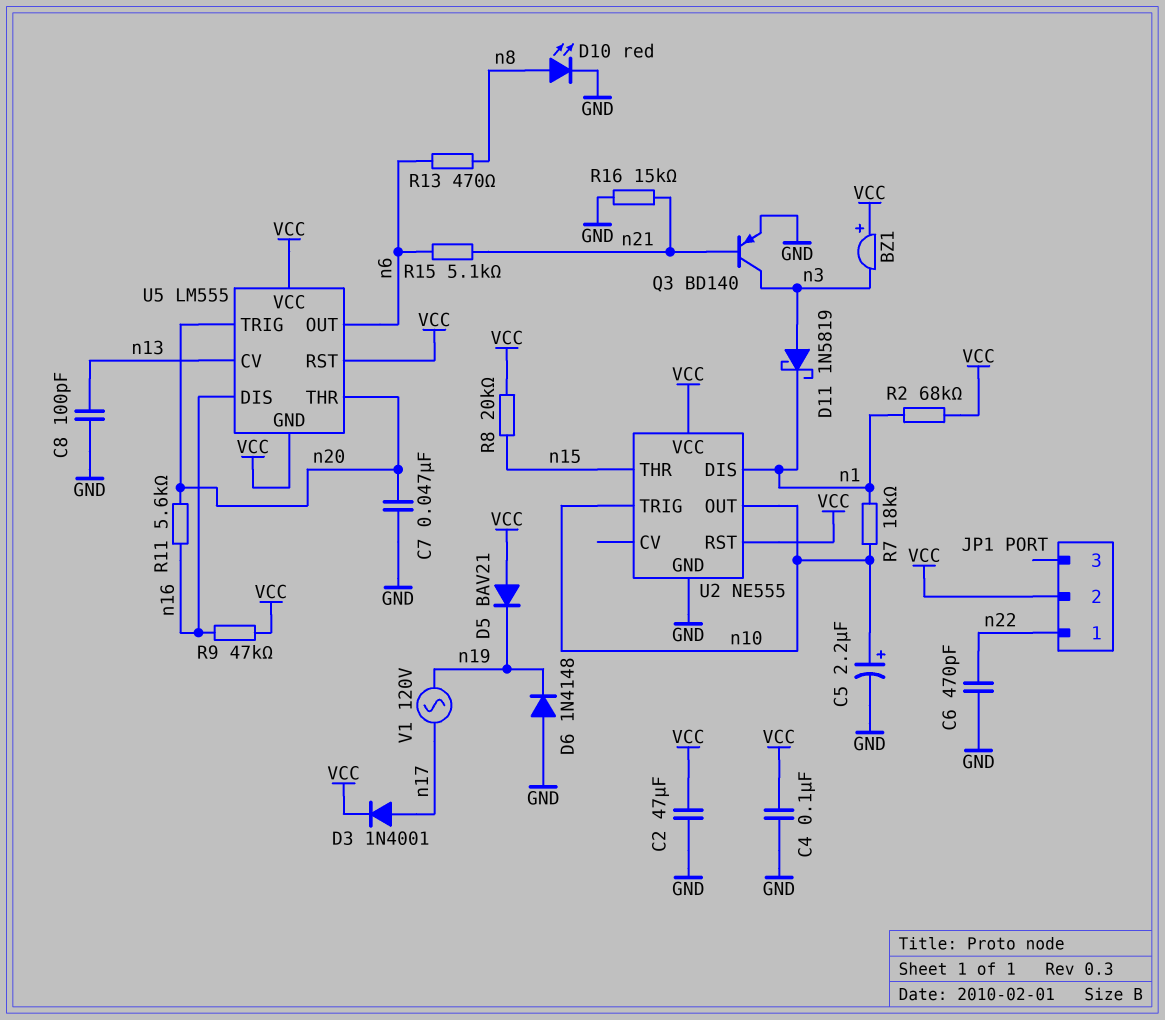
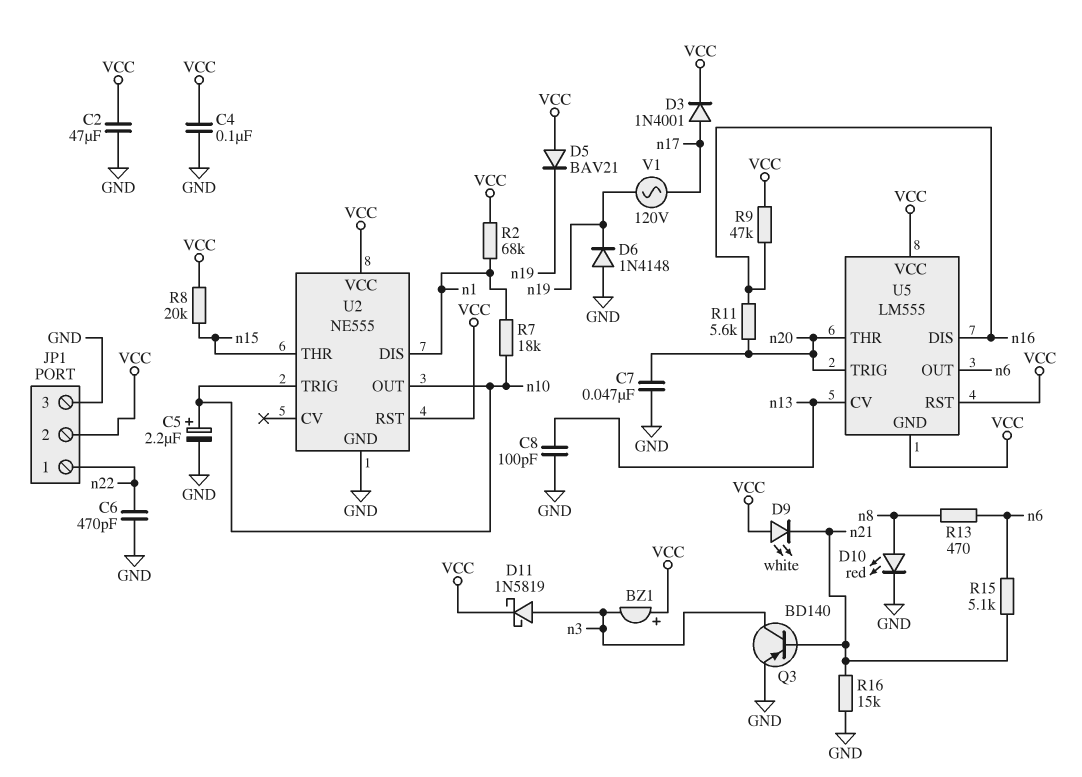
D9: none -> LED white (A VCC, K n21)
D11: schottky 1N5819 (A n3, K n1) -> schottky 1N5819 (A n3, K VCC)
JP1 pin 3: none -> GND

